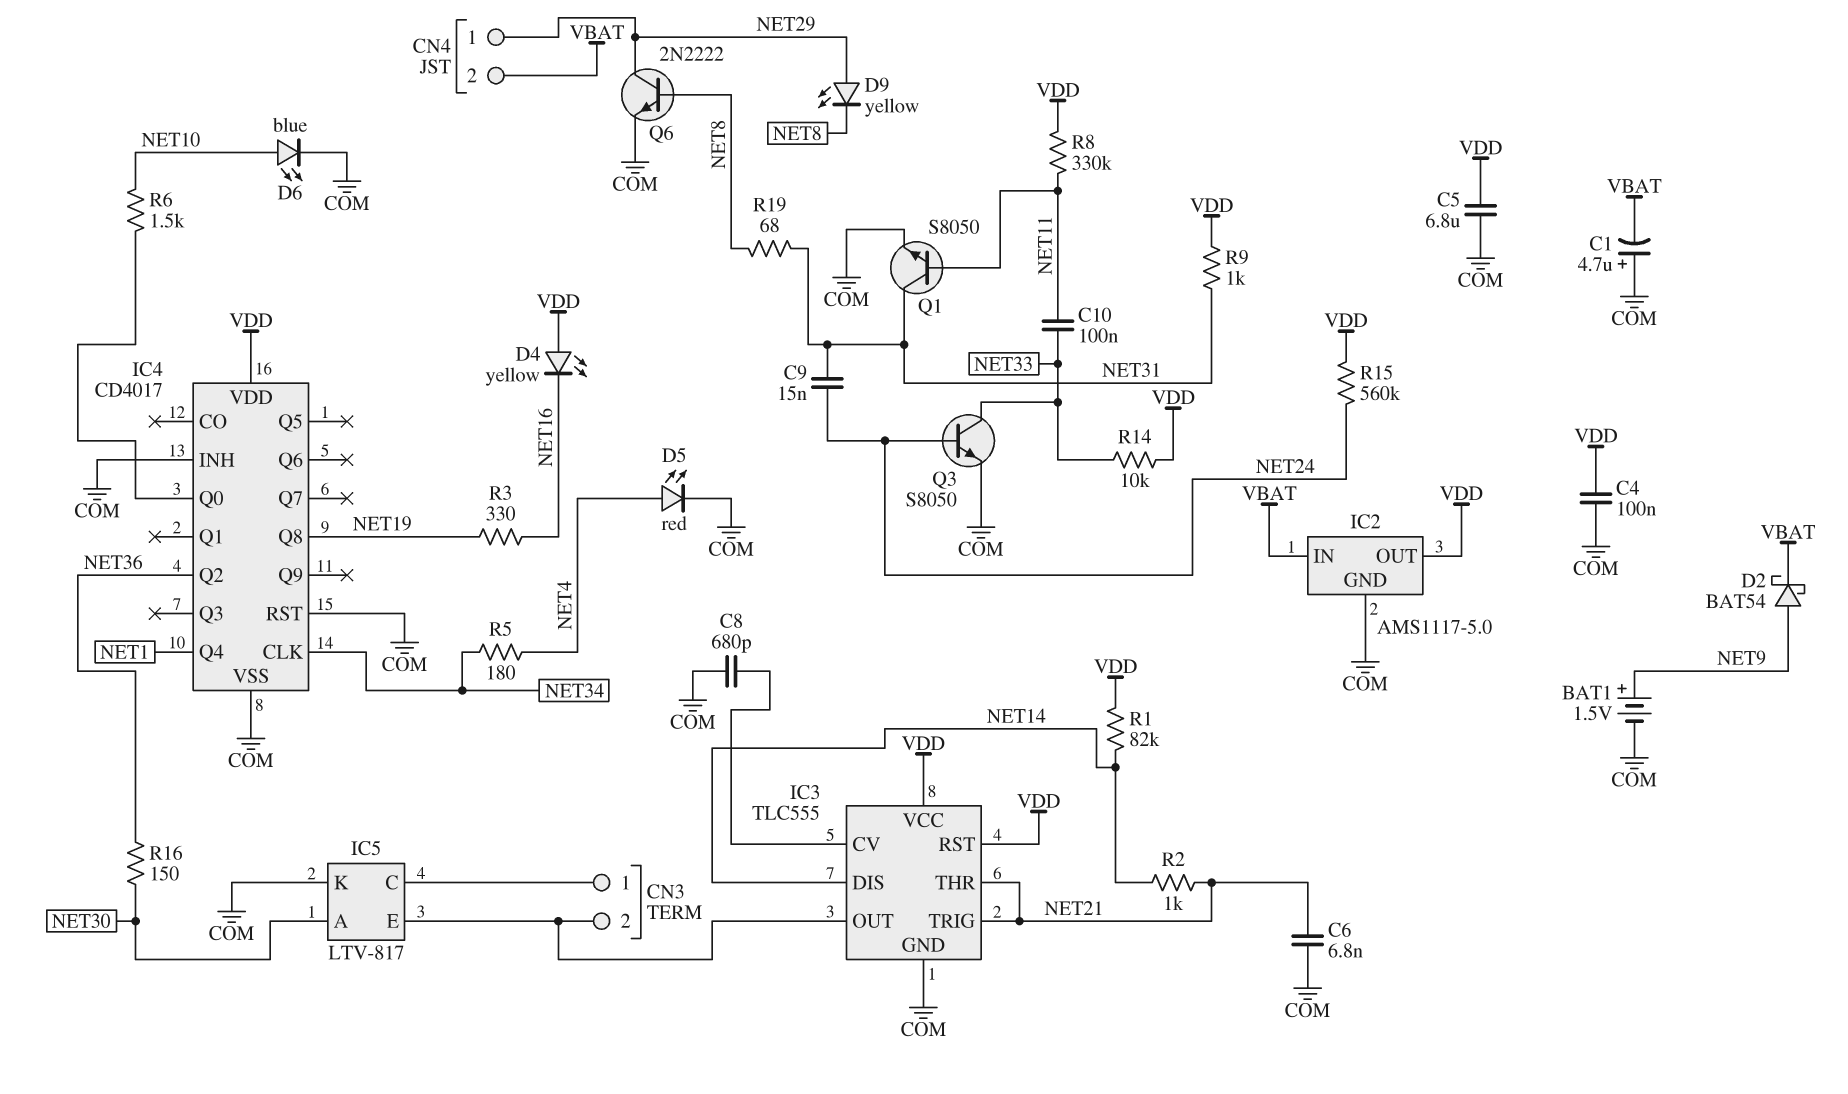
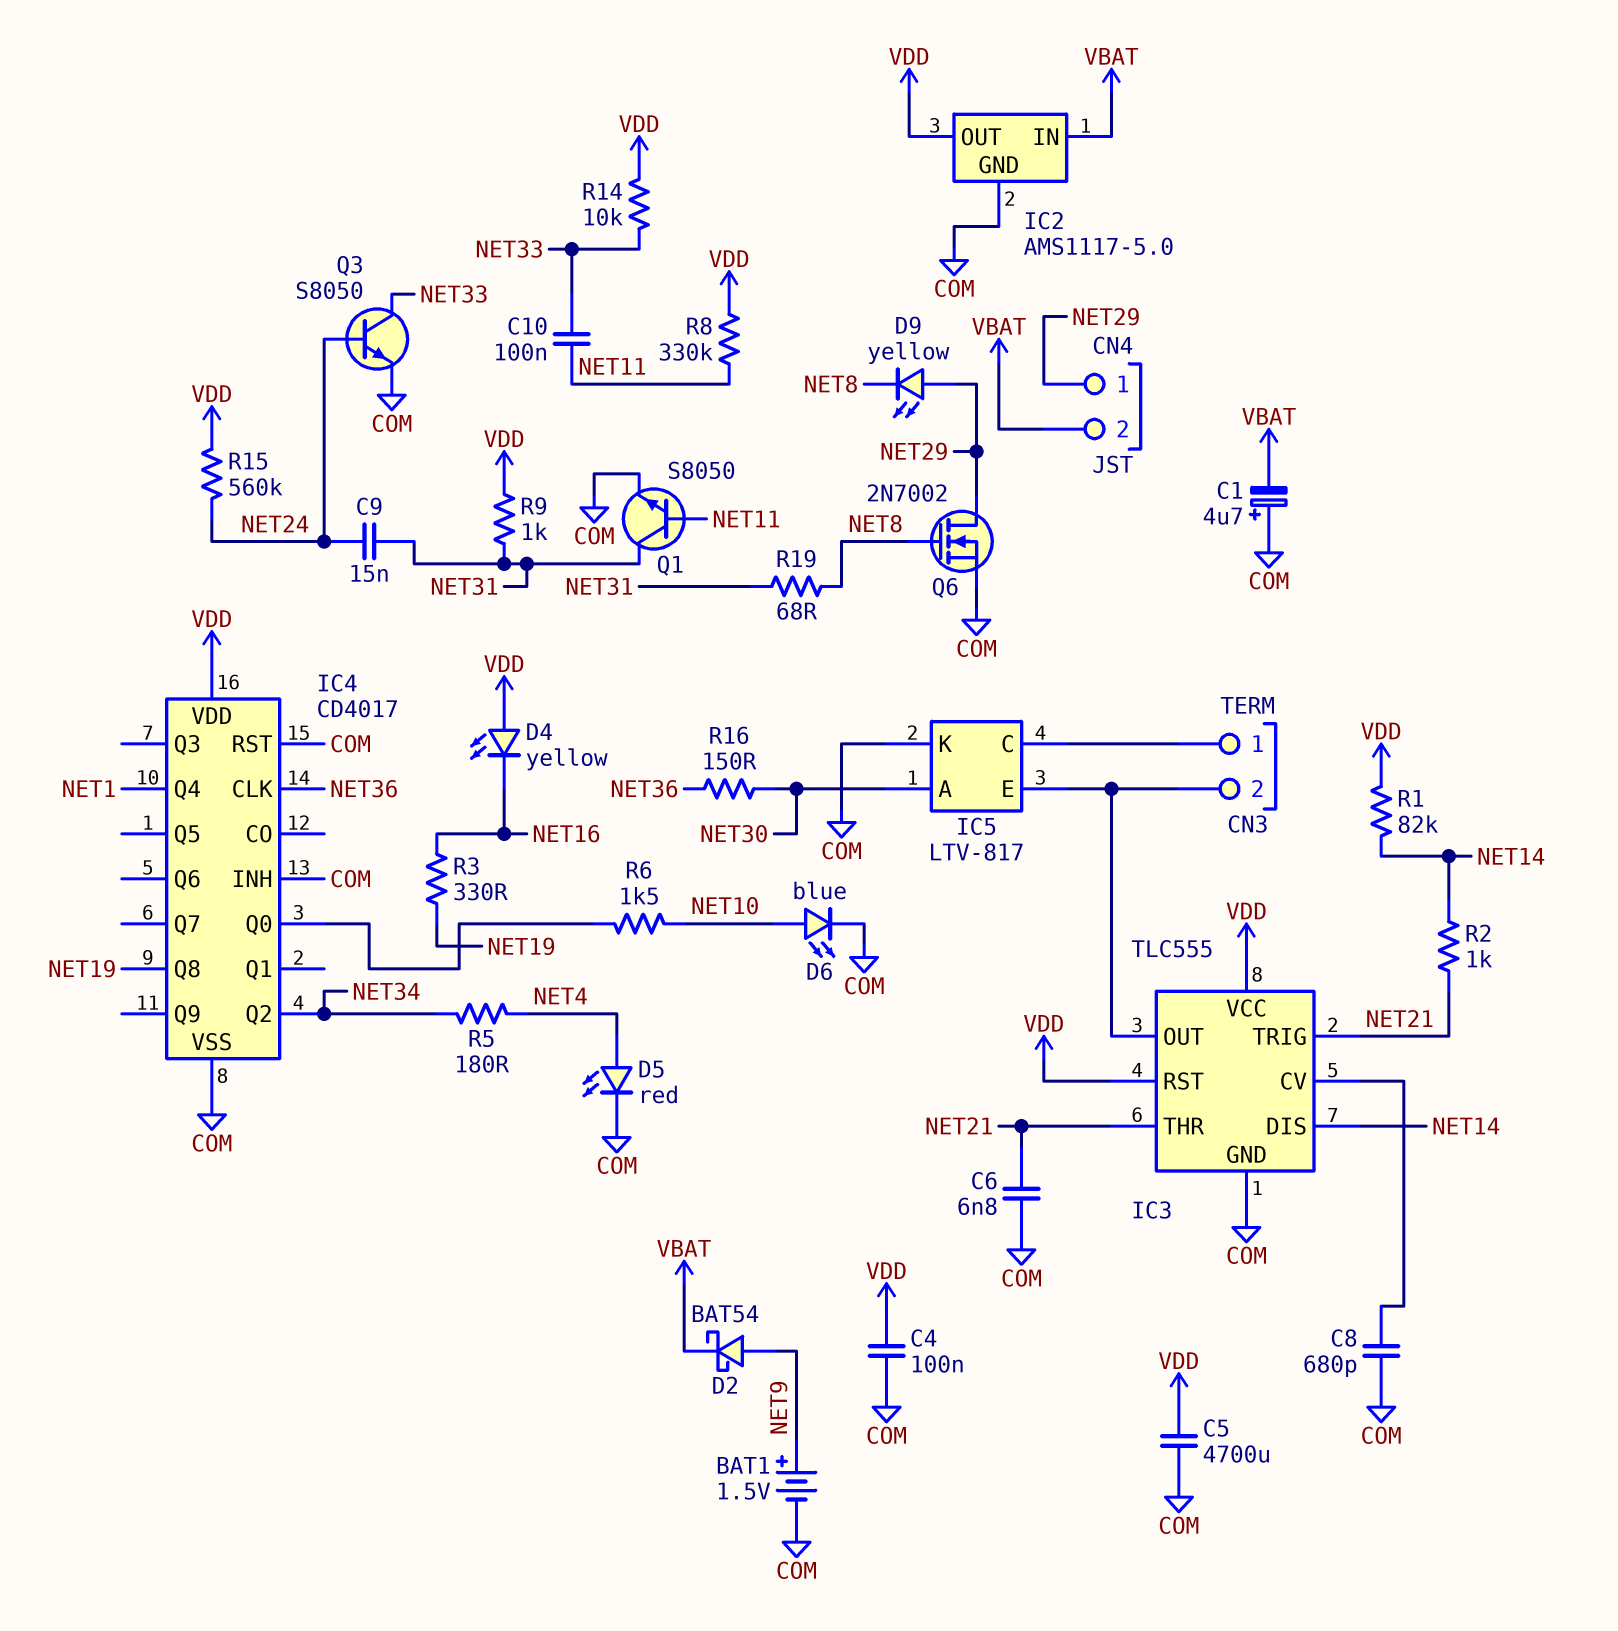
C5: 6.8uF (COM, VDD) -> 4700uF (COM, VDD)
IC4 pin CLK: NET34 -> NET36
IC4 pin Q2: NET36 -> NET34
Q6: NPN 2N2222 (B NET8, C NET29, E COM) -> NMOS 2N7002 (G NET8, D NET29, S COM)

